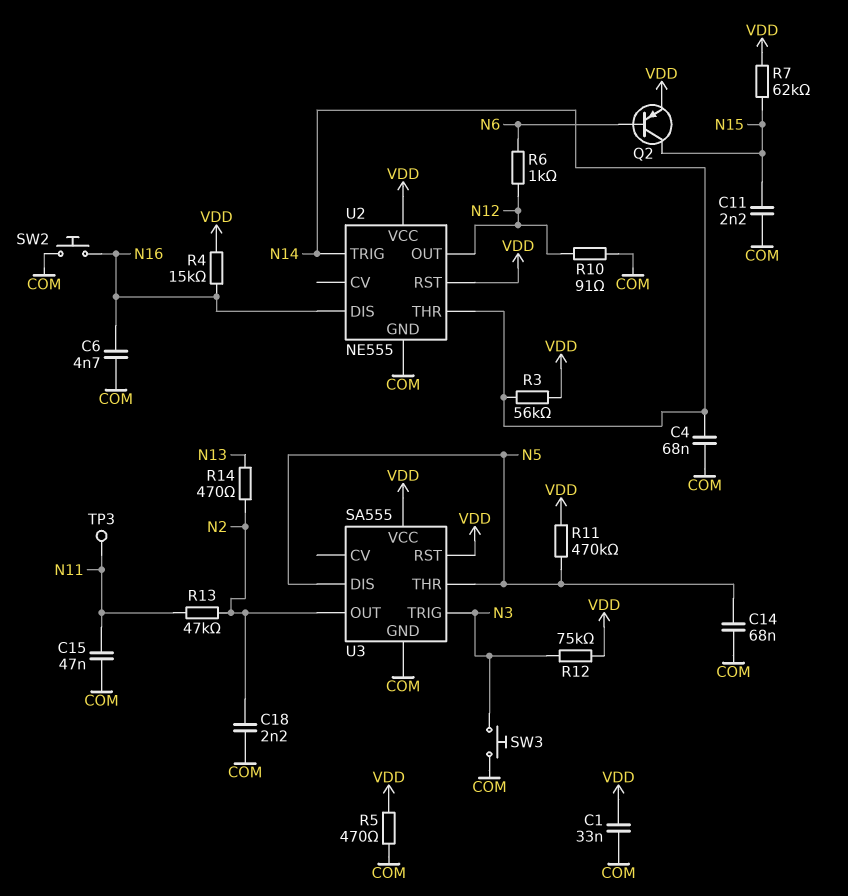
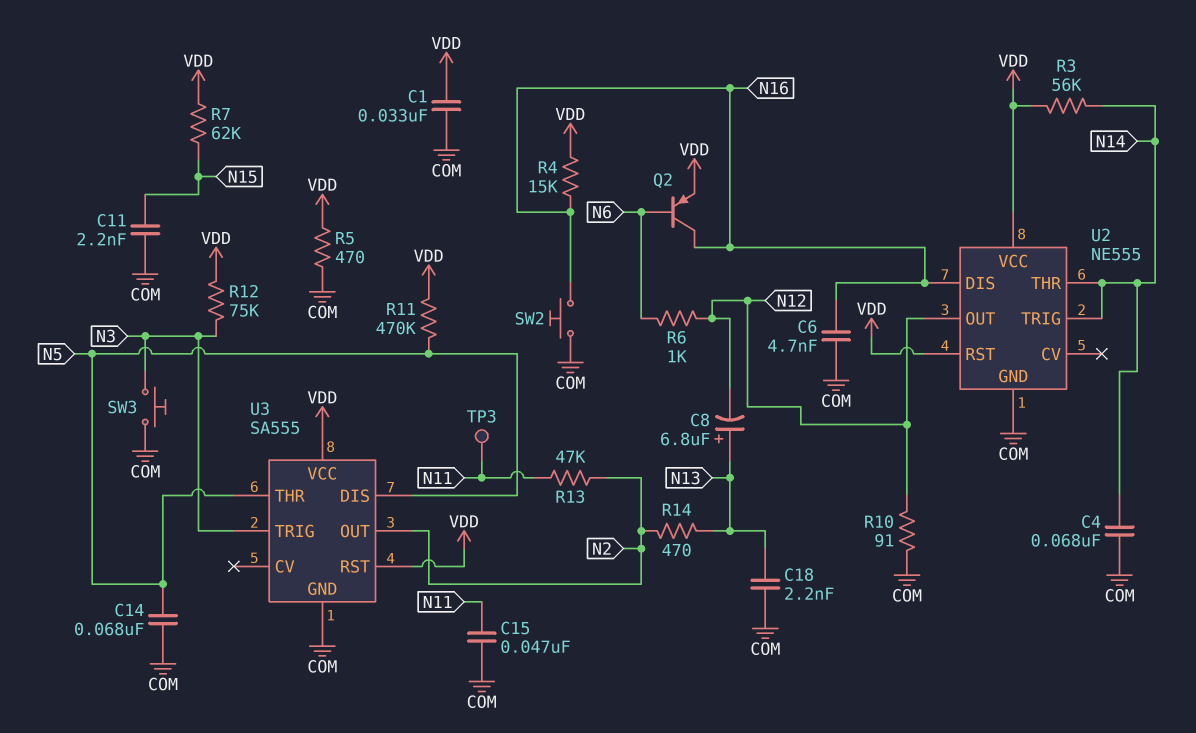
C8: none -> 6.8uF (plus N13, minus N12)
C18: 2.2nF (COM, N2) -> 2.2nF (COM, N13)
Q2: PNP (B N6, C N15, E VDD) -> PNP (B N6, C N16, E VDD)

